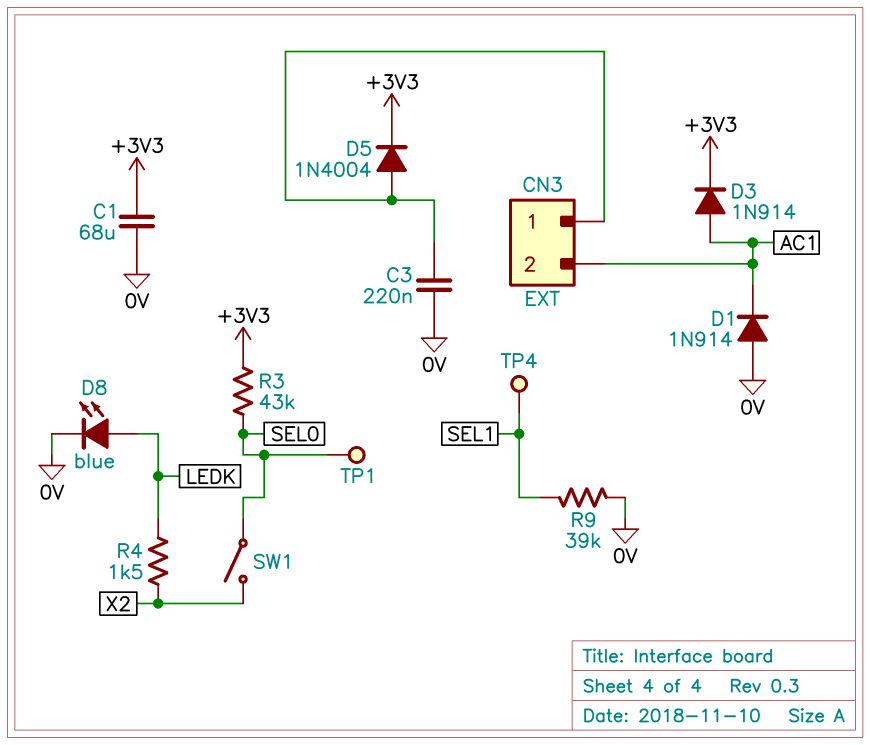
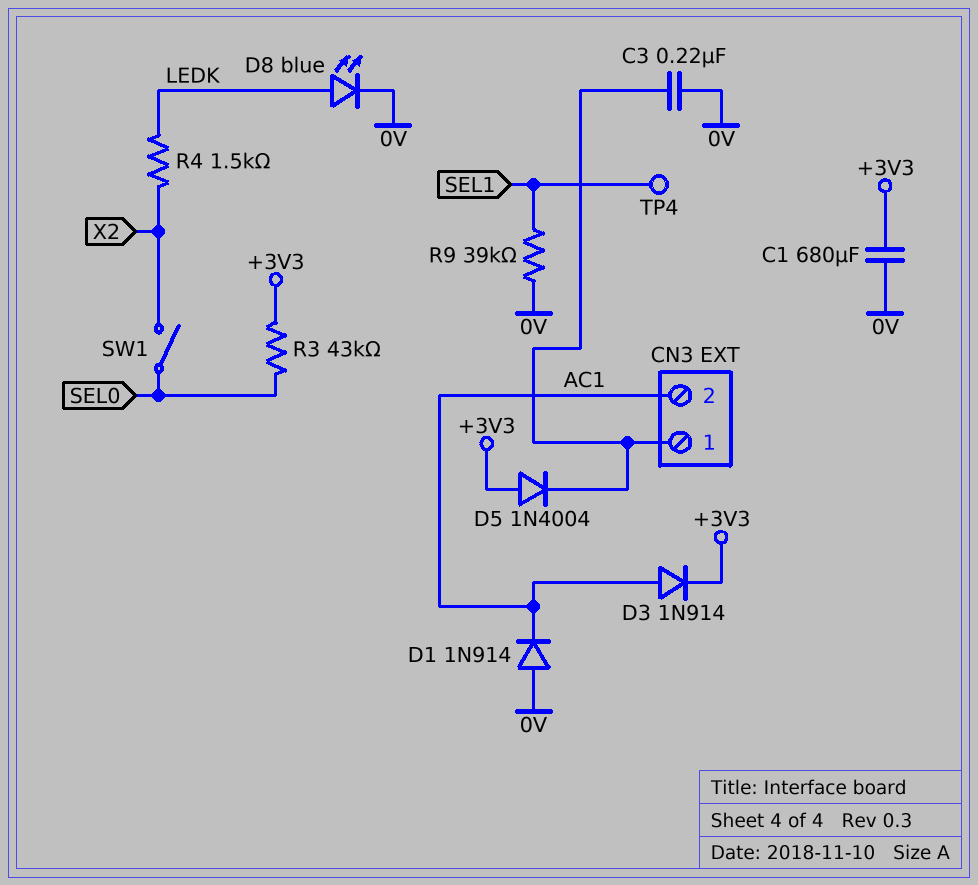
C1: 68uF (+3V3, 0V) -> 680uF (+3V3, 0V)
D5: diode 1N4004 (A CN3/1, K +3V3) -> diode 1N4004 (A +3V3, K CN3/1)
TP1: test point (SEL0) -> none

